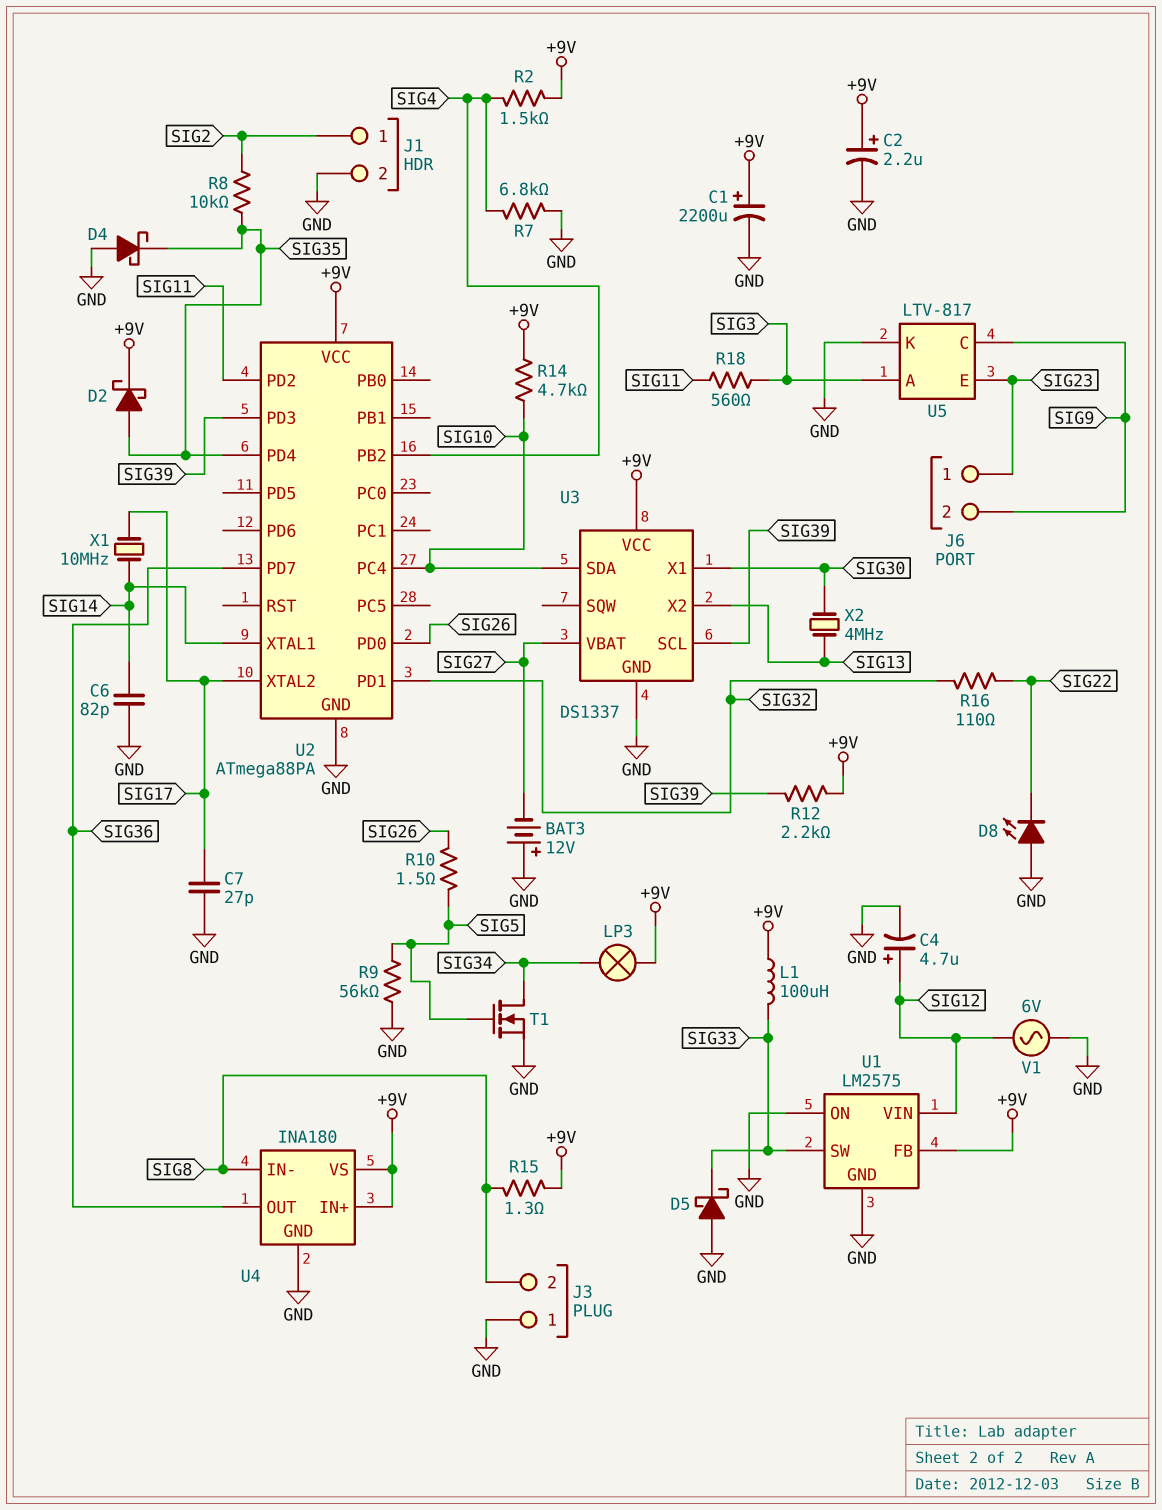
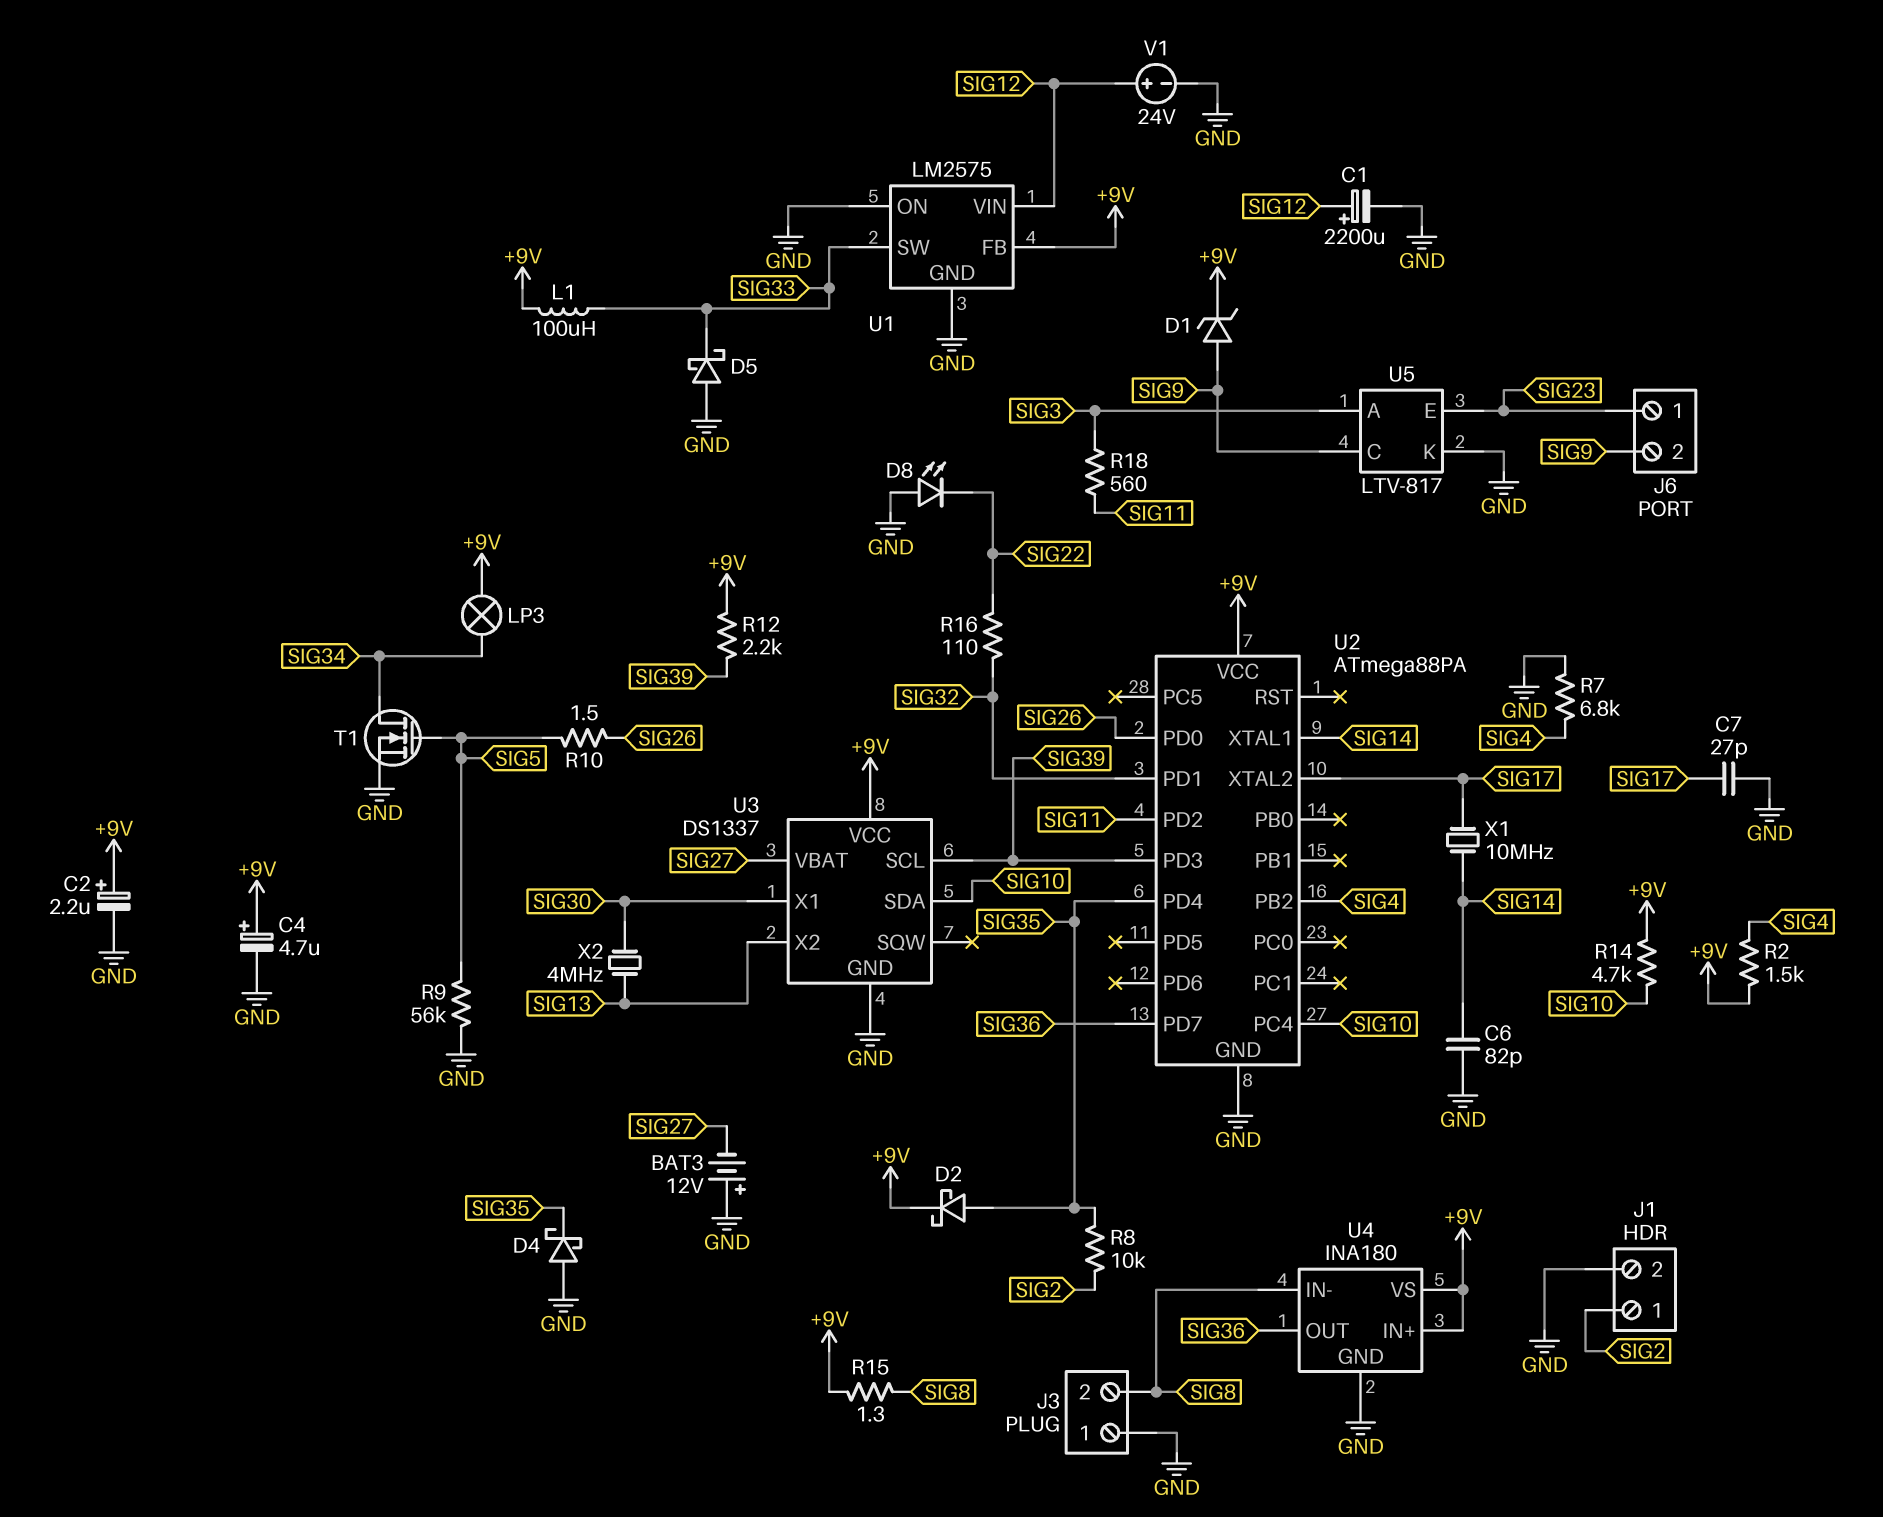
C1: 2200uF (plus +9V, minus GND) -> 2200uF (plus SIG12, minus GND)
C4: 4.7uF (plus SIG12, minus GND) -> 4.7uF (plus +9V, minus GND)
D1: none -> zener (A SIG9, K +9V)
V1: AC 6V (GND, SIG12) -> 24V (plus SIG12, minus GND)

